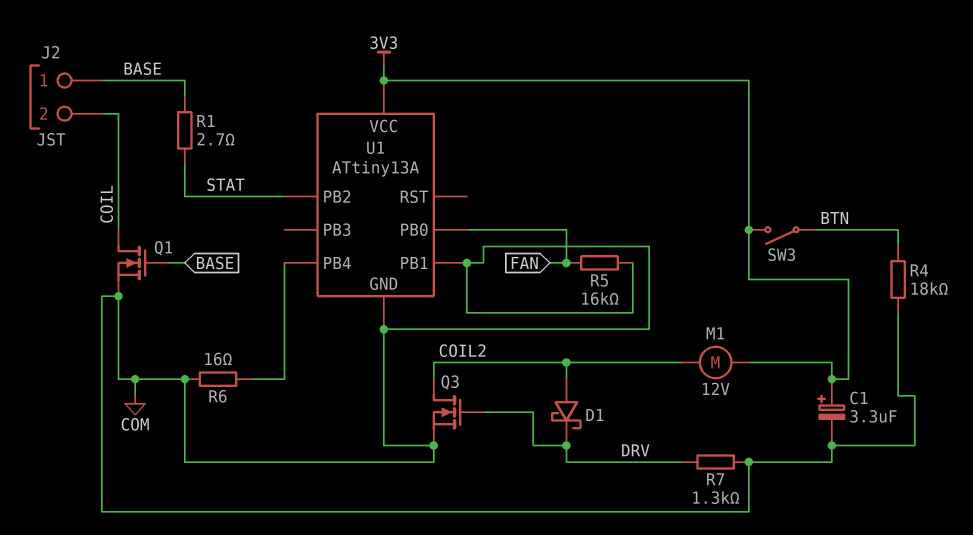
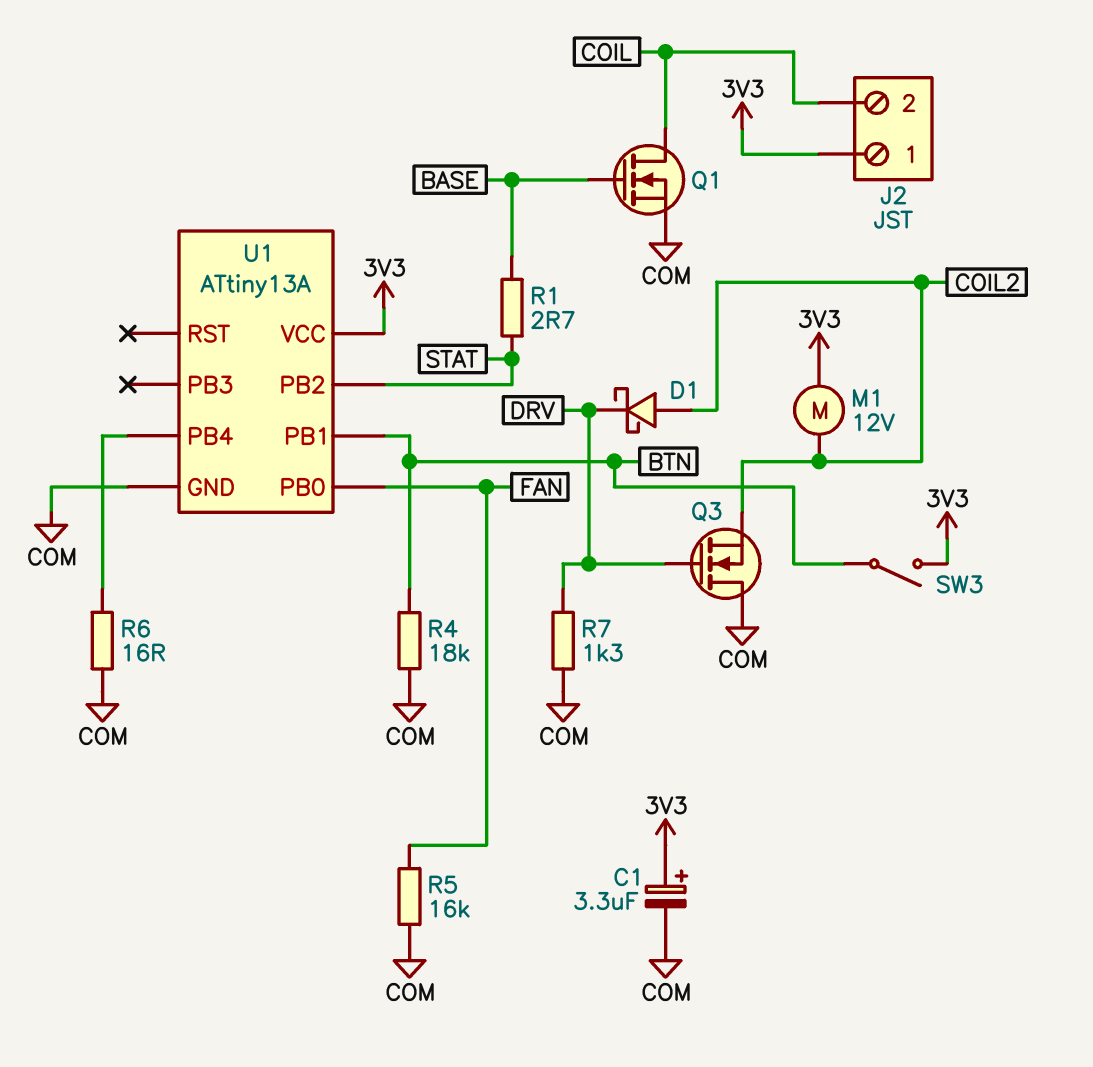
J2 pin 1: BASE -> 3V3
Q3: NMOS (G DRV, D COIL2, S COM) -> NMOS (G DRV, D COM, S COIL2)
U1 pin PB1: COM -> BTN

